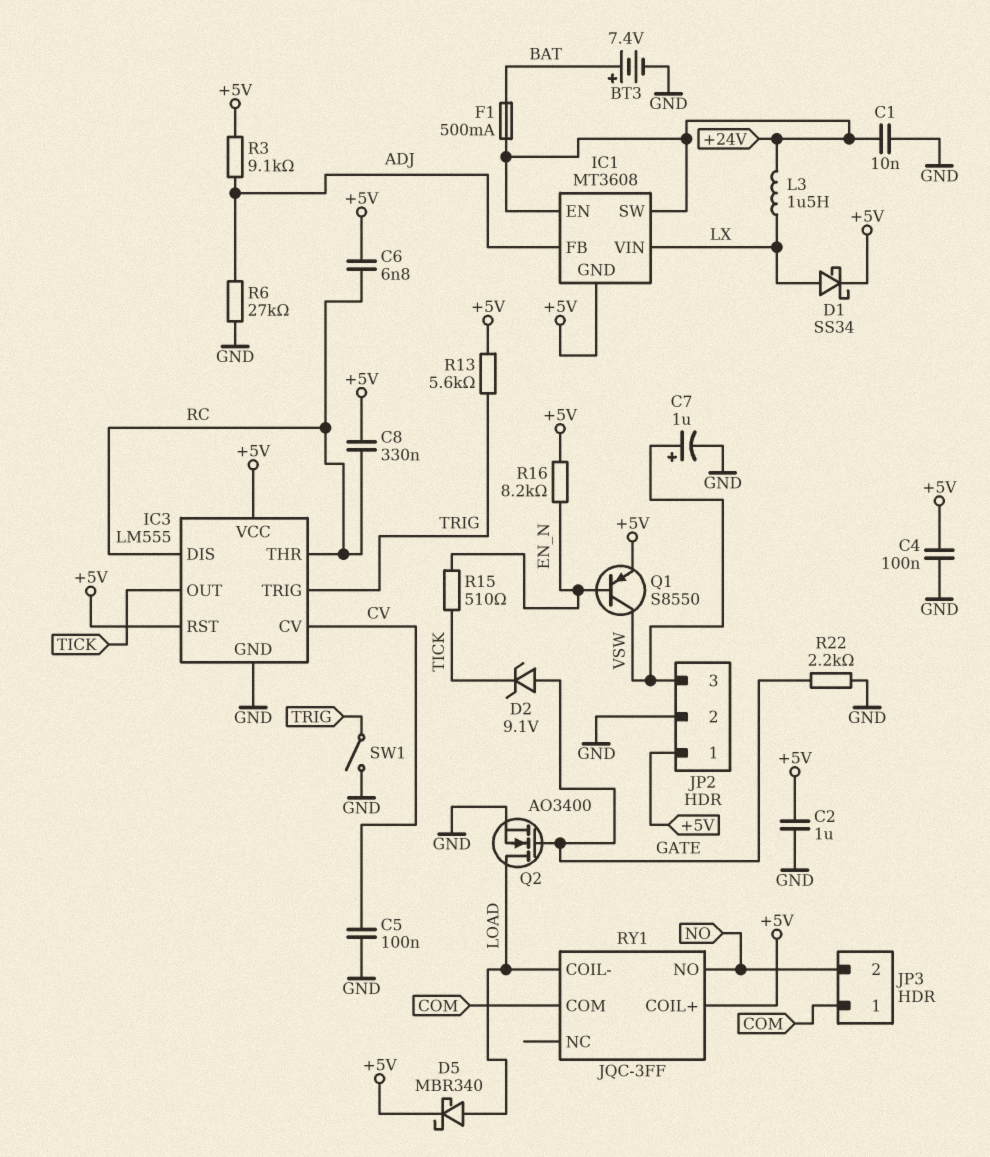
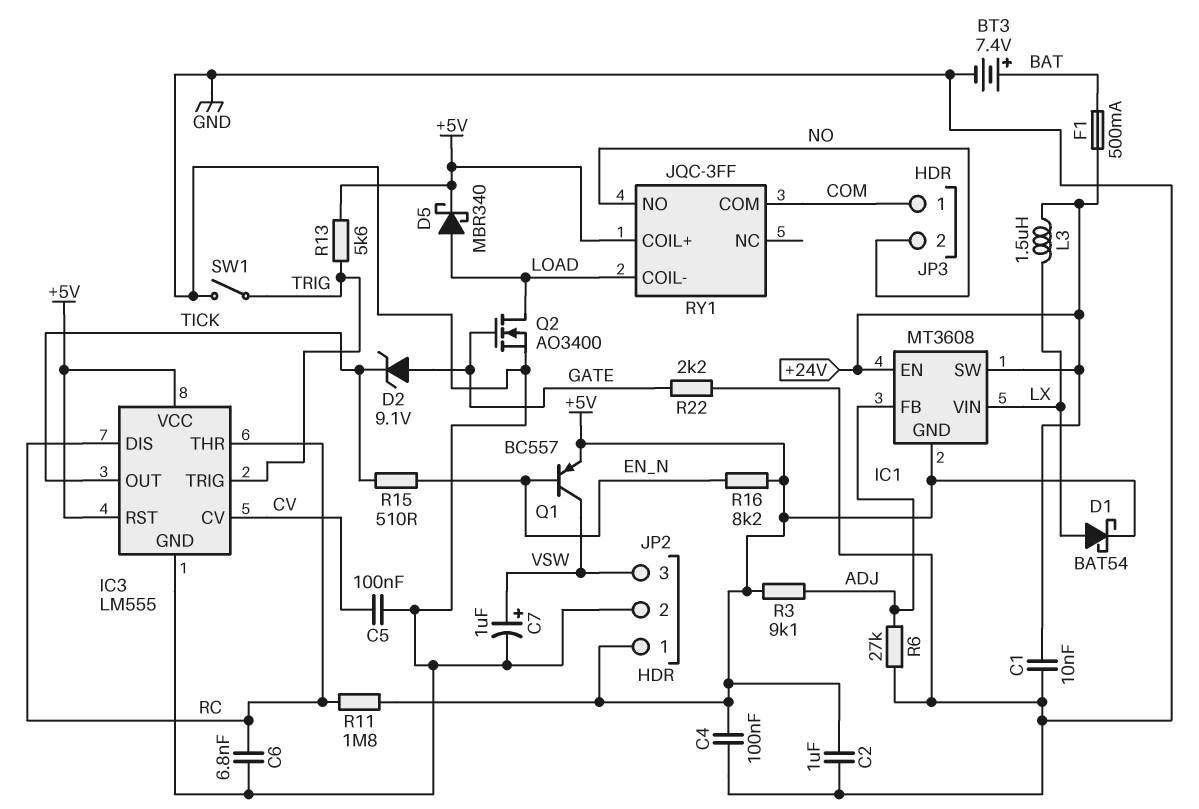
C6: 6.8nF (+5V, RC) -> 6.8nF (GND, RC)
C8: 330nF (+5V, RC) -> none
D1: schottky SS34 (A LX, K +5V) -> schottky BAT54 (A LX, K +5V)
Q1: PNP S8550 (B EN_N, C VSW, E +5V) -> PNP BC557 (B EN_N, C VSW, E +5V)
R11: none -> 1.8M (+5V, RC)

